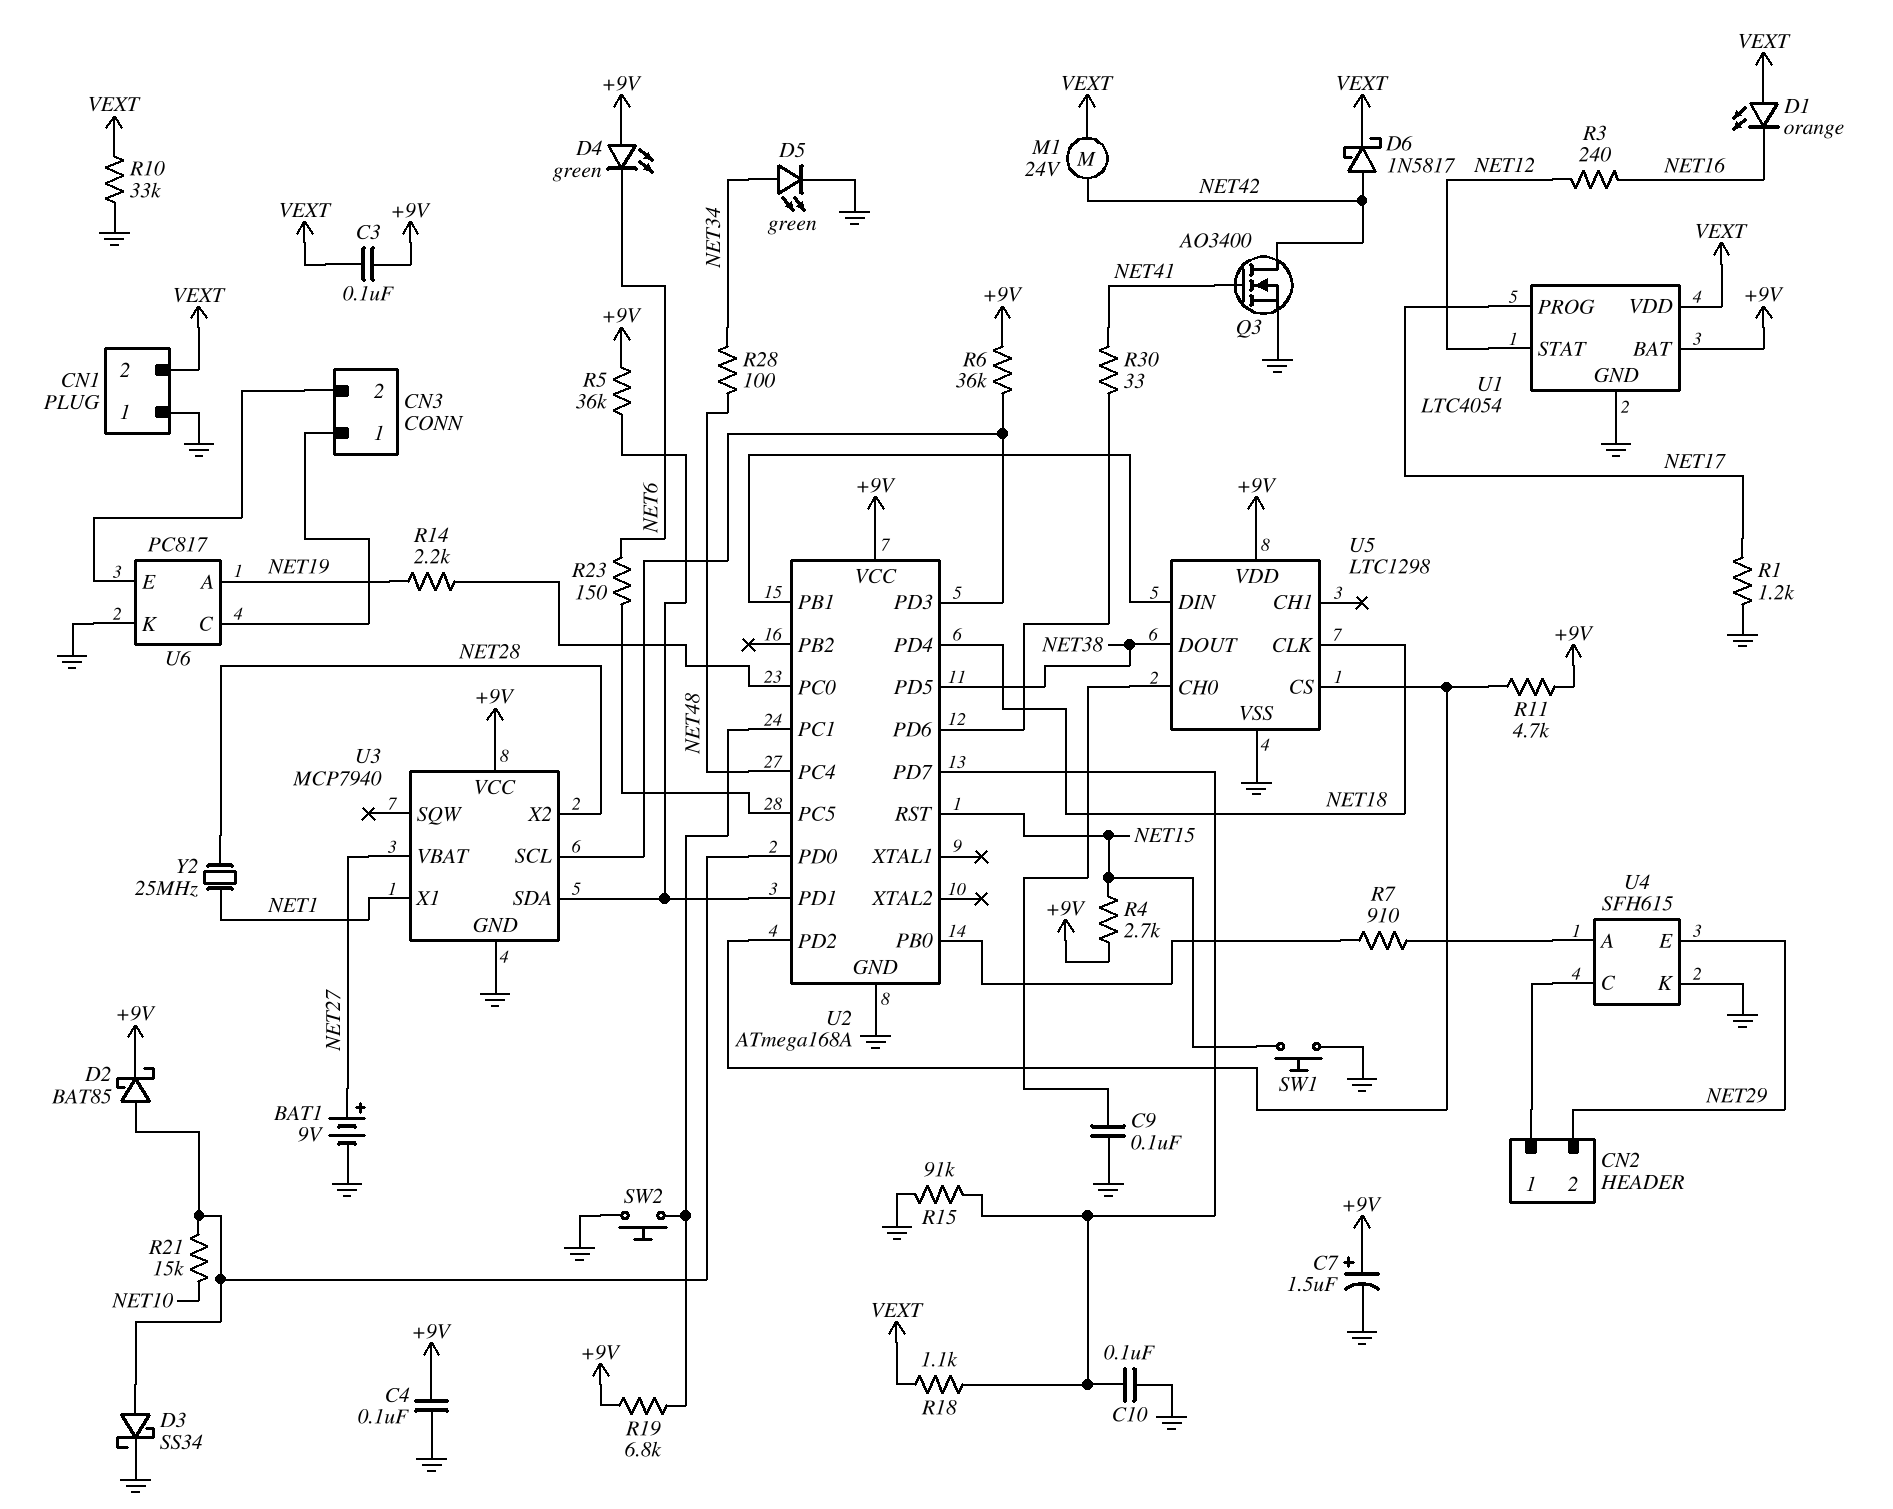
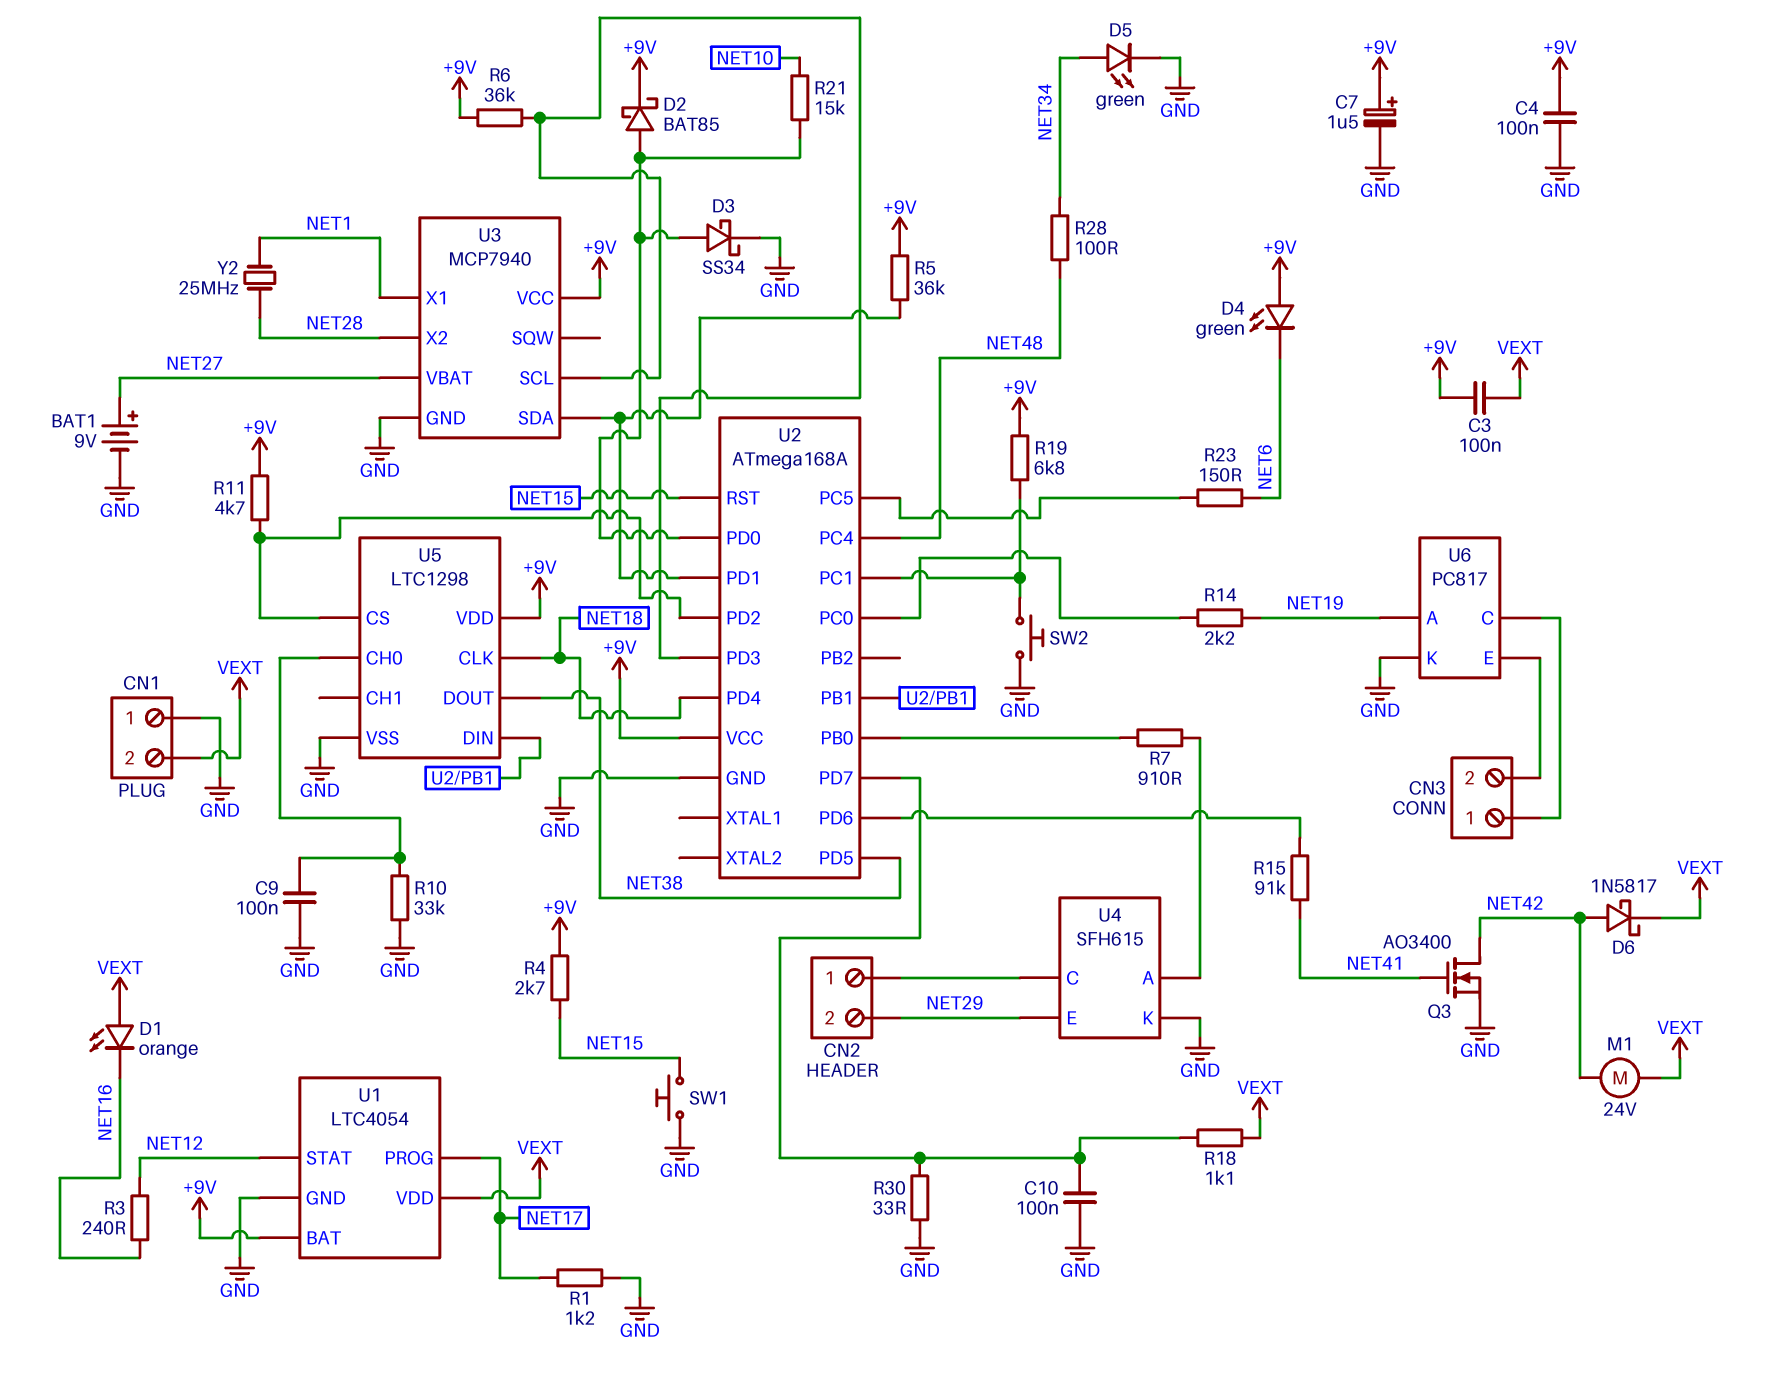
R10: 33k (GND, VEXT) -> 33k (GND, U5/CH0)
R15: 91k (GND, U2/PD7) -> 91k (NET41, U2/PD6)
R30: 33 (NET41, U2/PD6) -> 33 (GND, U2/PD7)

